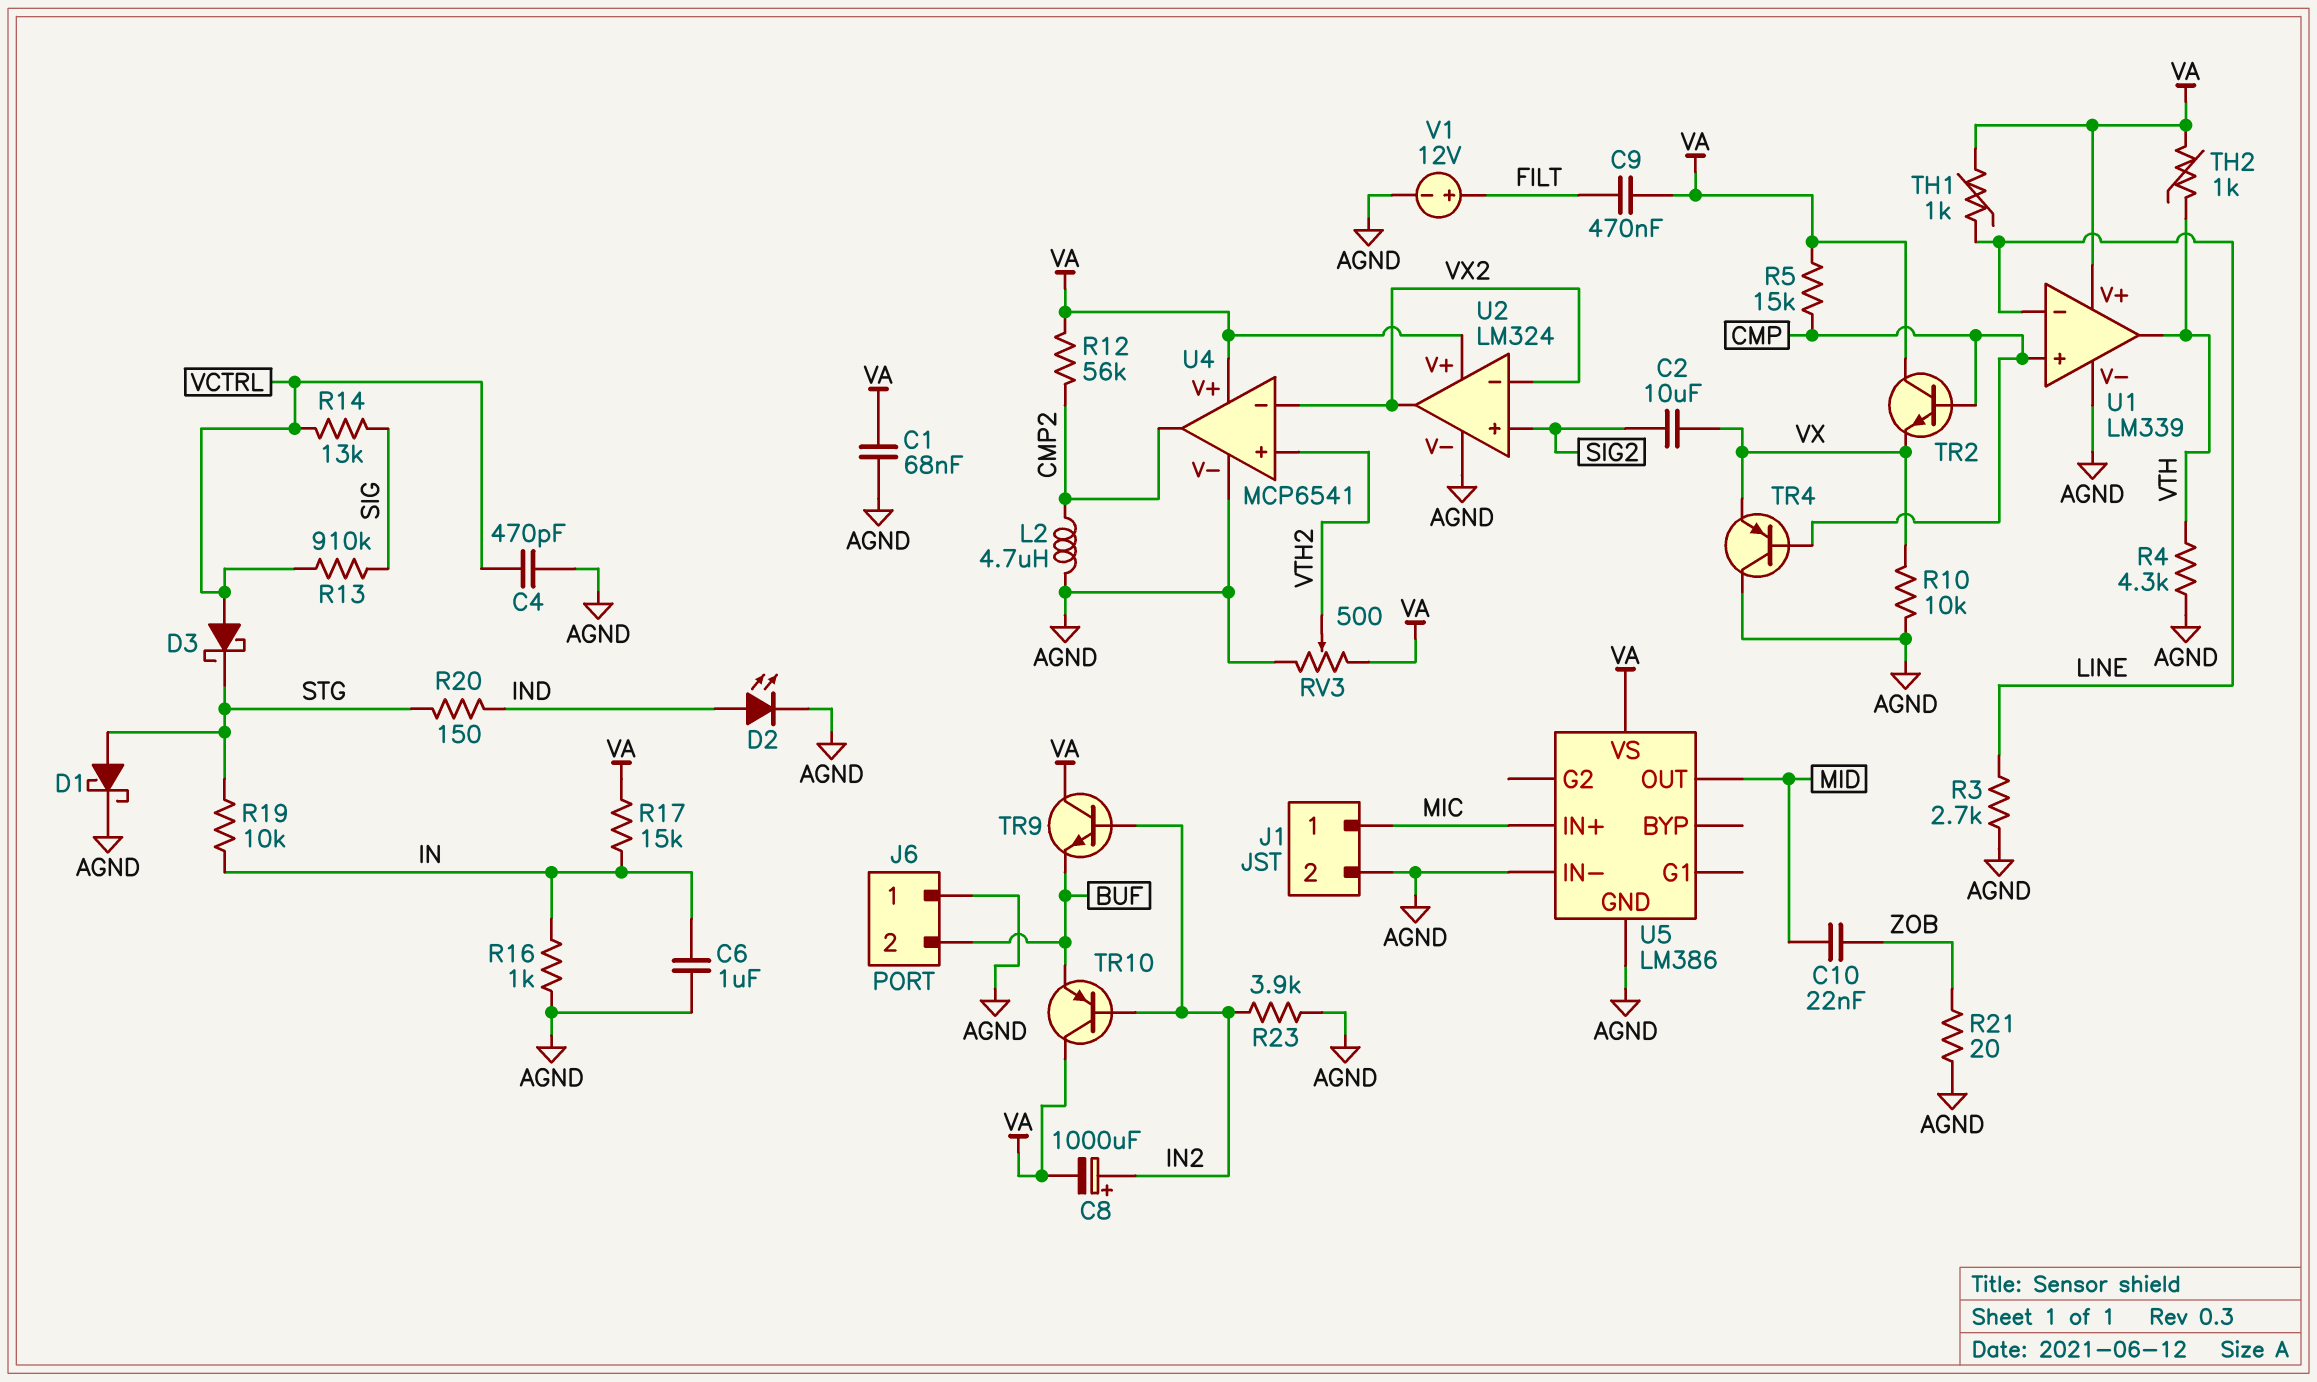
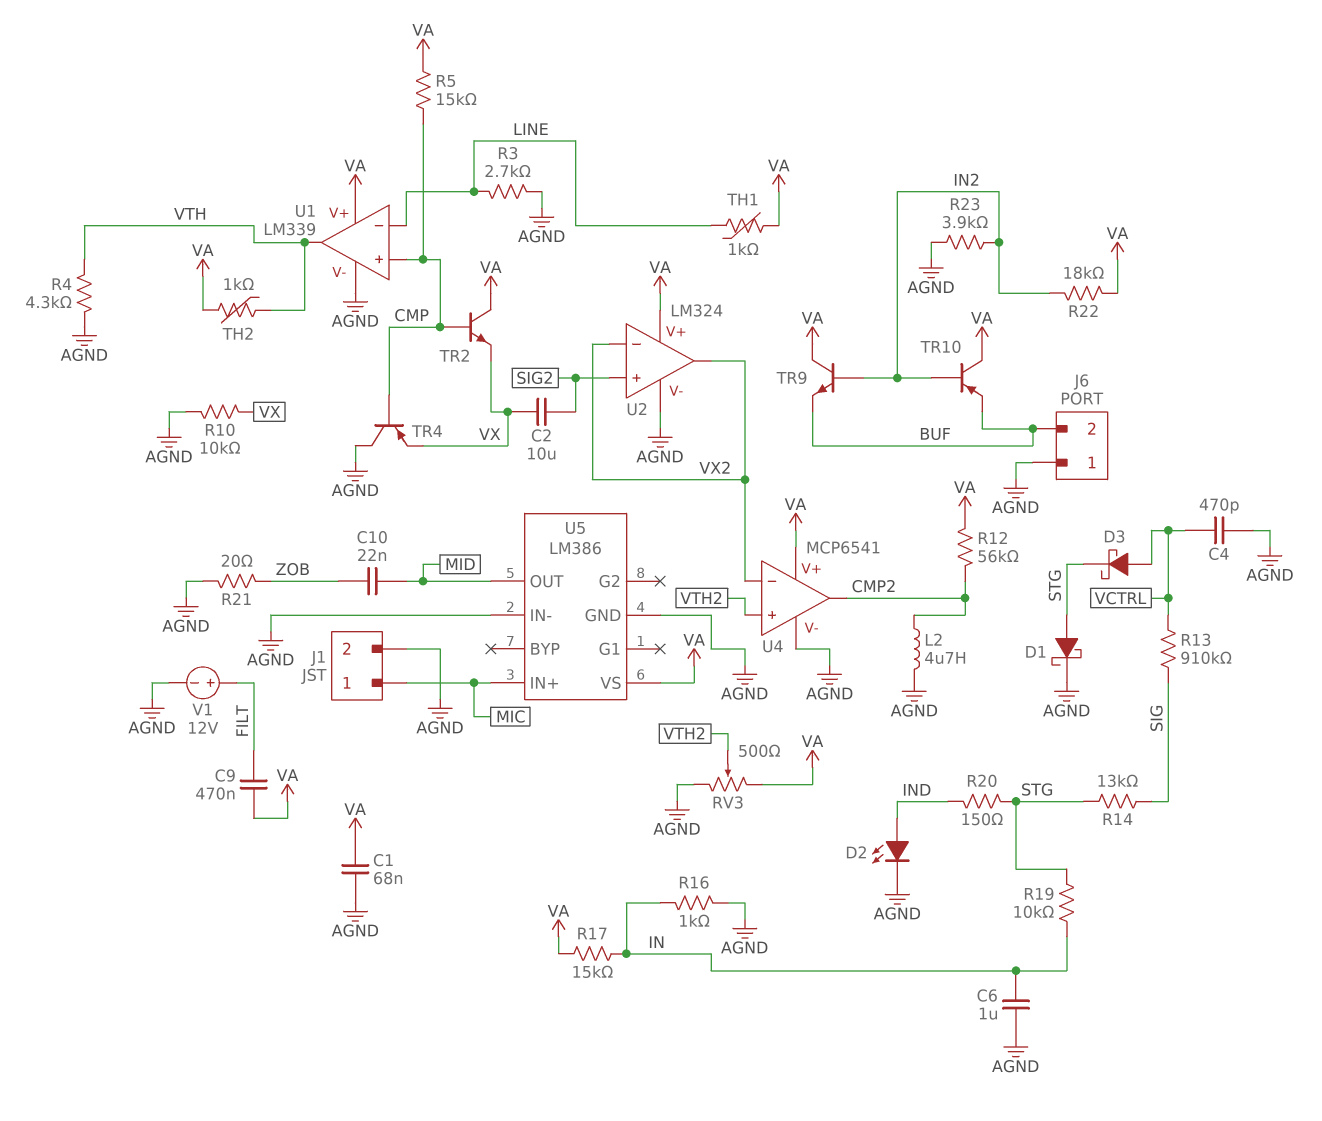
C8: 1000uF (plus IN2, minus VA) -> none
R14: 13k (SIG, VCTRL) -> 13k (SIG, STG)
R22: none -> 18k (IN2, VA)

